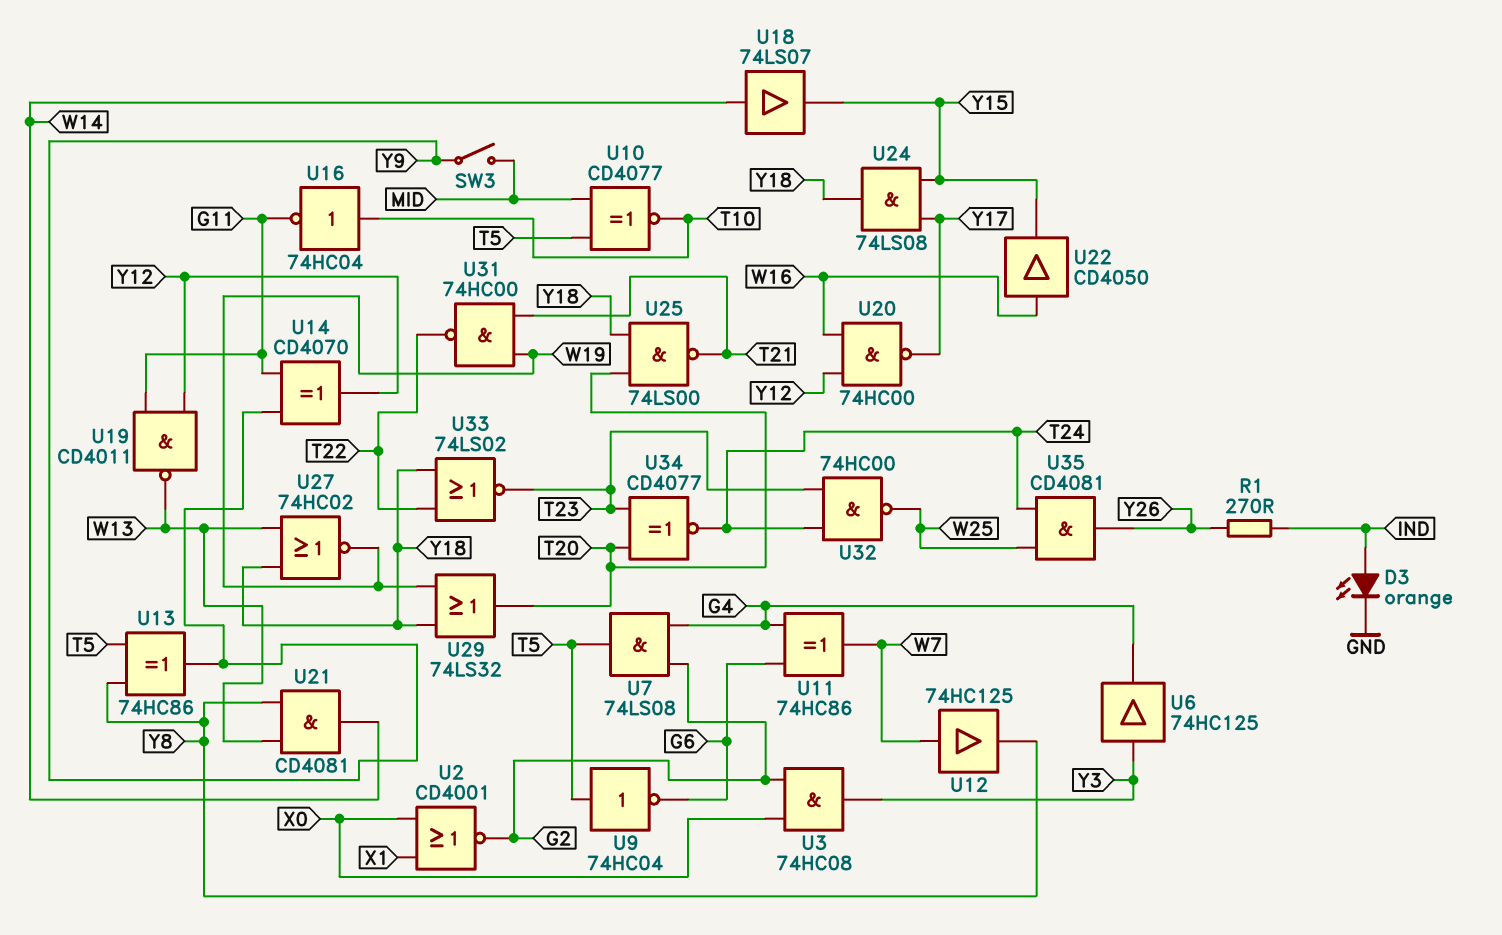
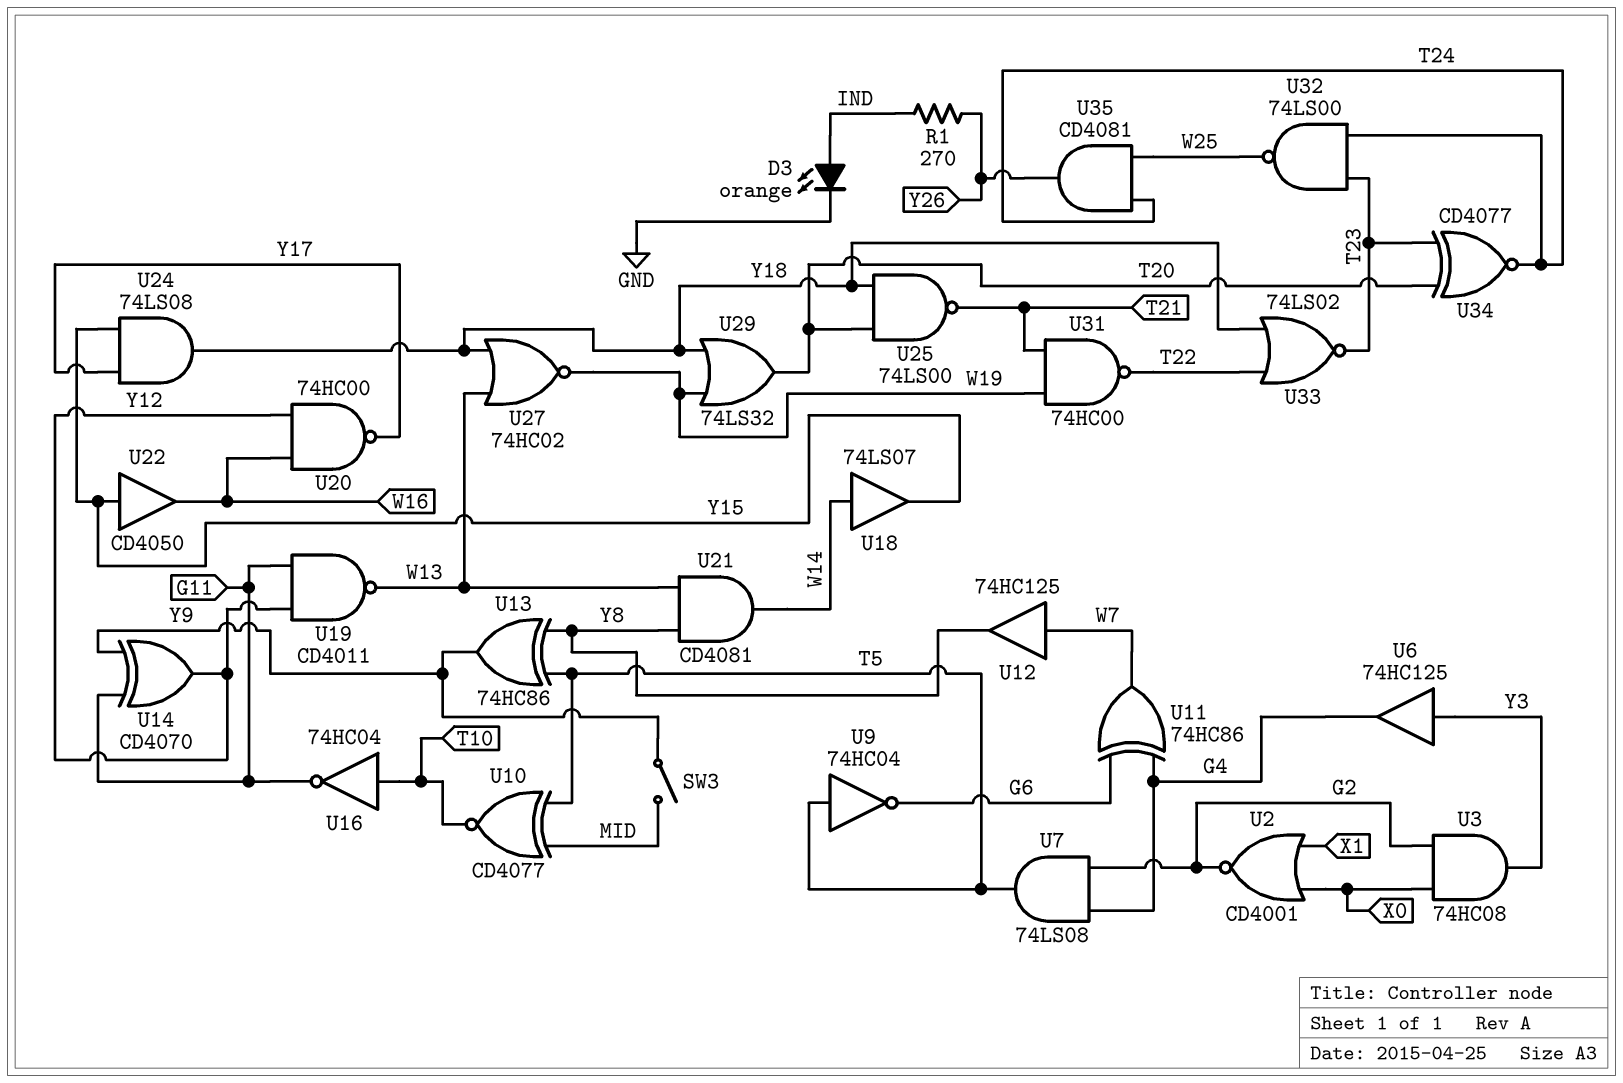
U22: buffer CD4050 (in W16, out Y15) -> buffer CD4050 (in Y15, out W16)
U32: NAND 74HC00 (in T23, in T24, out W25) -> NAND 74LS00 (in T23, in T24, out W25)

